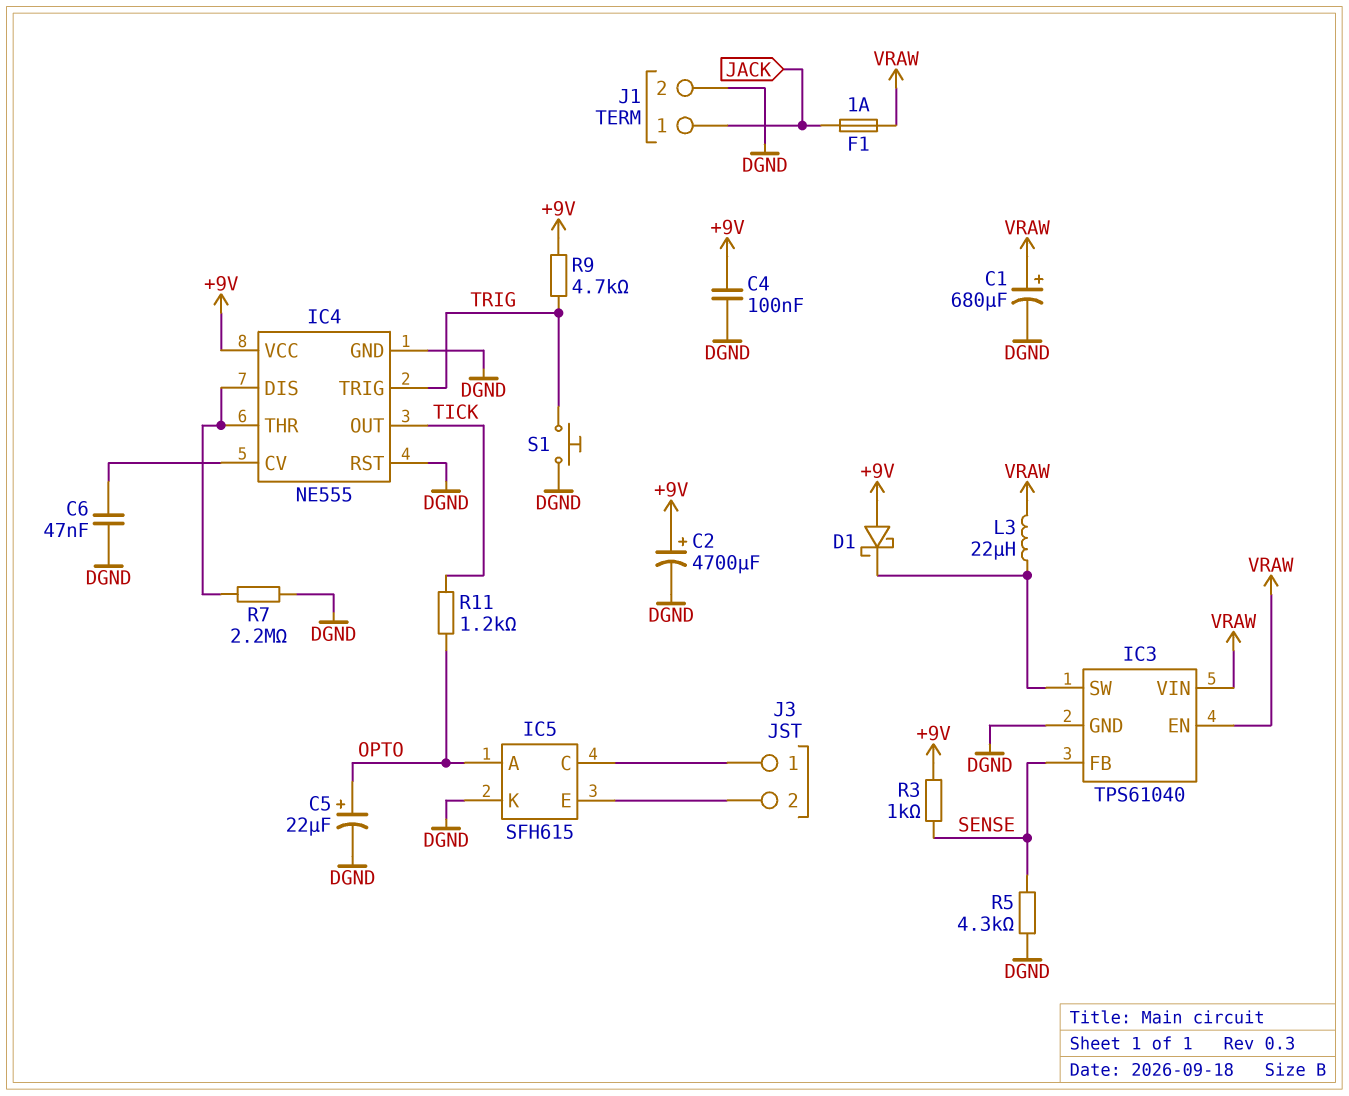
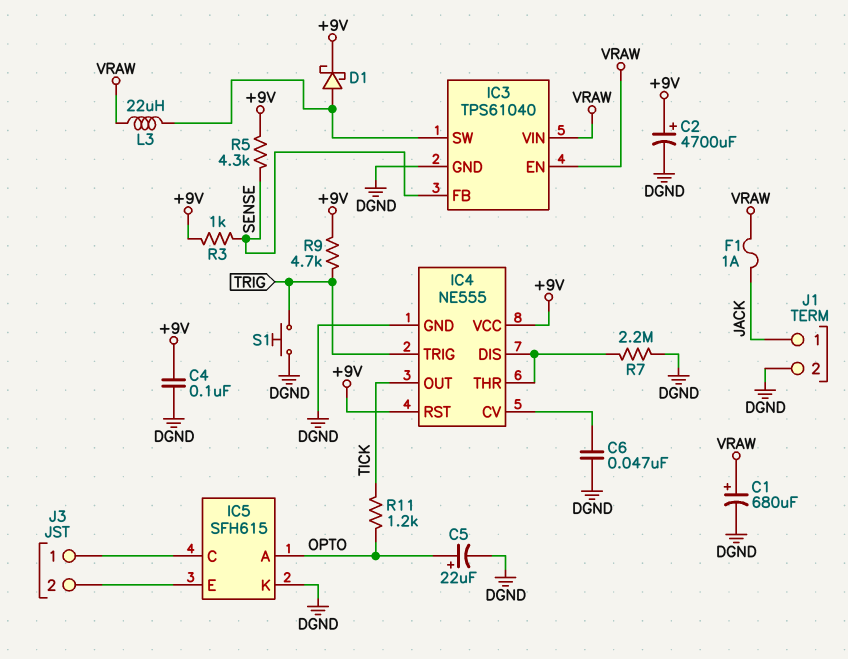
D1: schottky (A +9V, K IC3/SW) -> schottky (A IC3/SW, K +9V)
IC4 pin RST: DGND -> +9V
R5: 4.3k (DGND, SENSE) -> 4.3k (+9V, SENSE)

